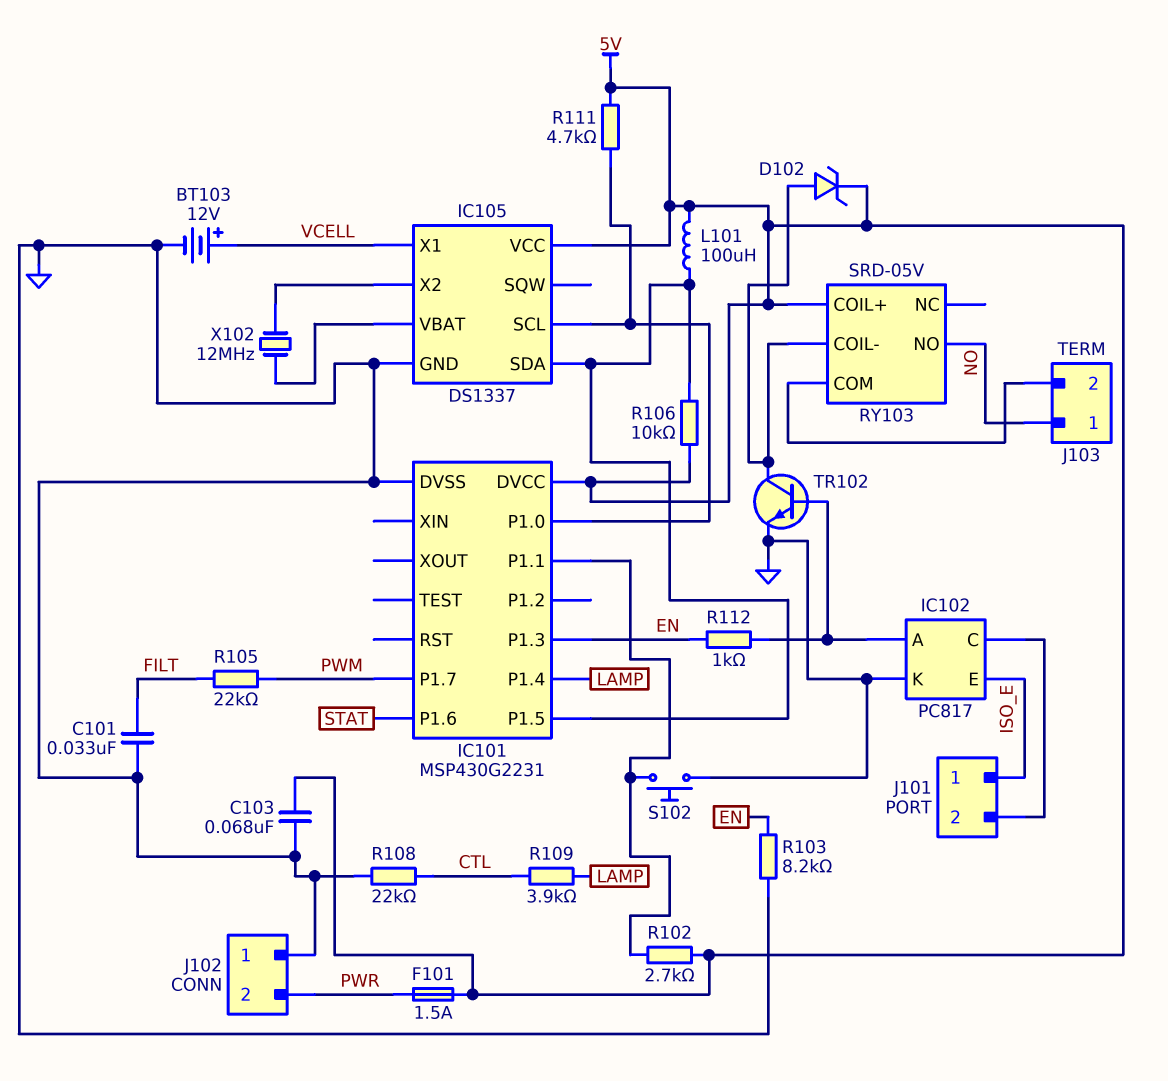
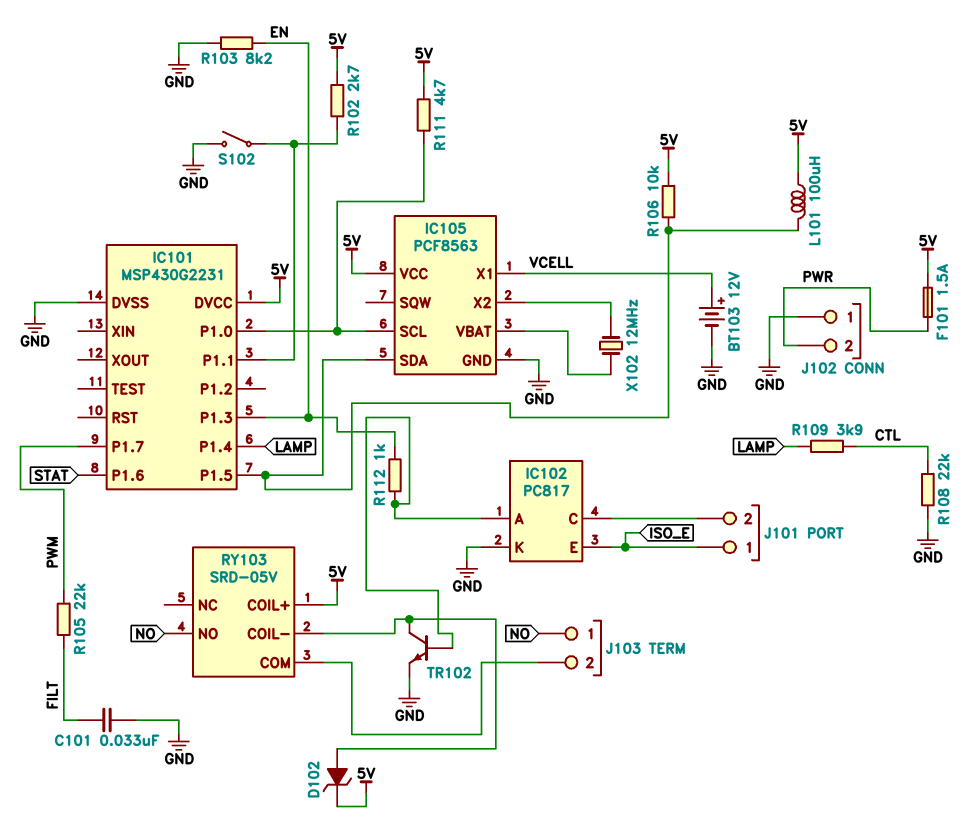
C103: 68nF (5V, GND) -> none
IC105: DS1337 -> PCF8563
S102: button (GND, IC101/P1.1) -> switch (GND, IC101/P1.1)

